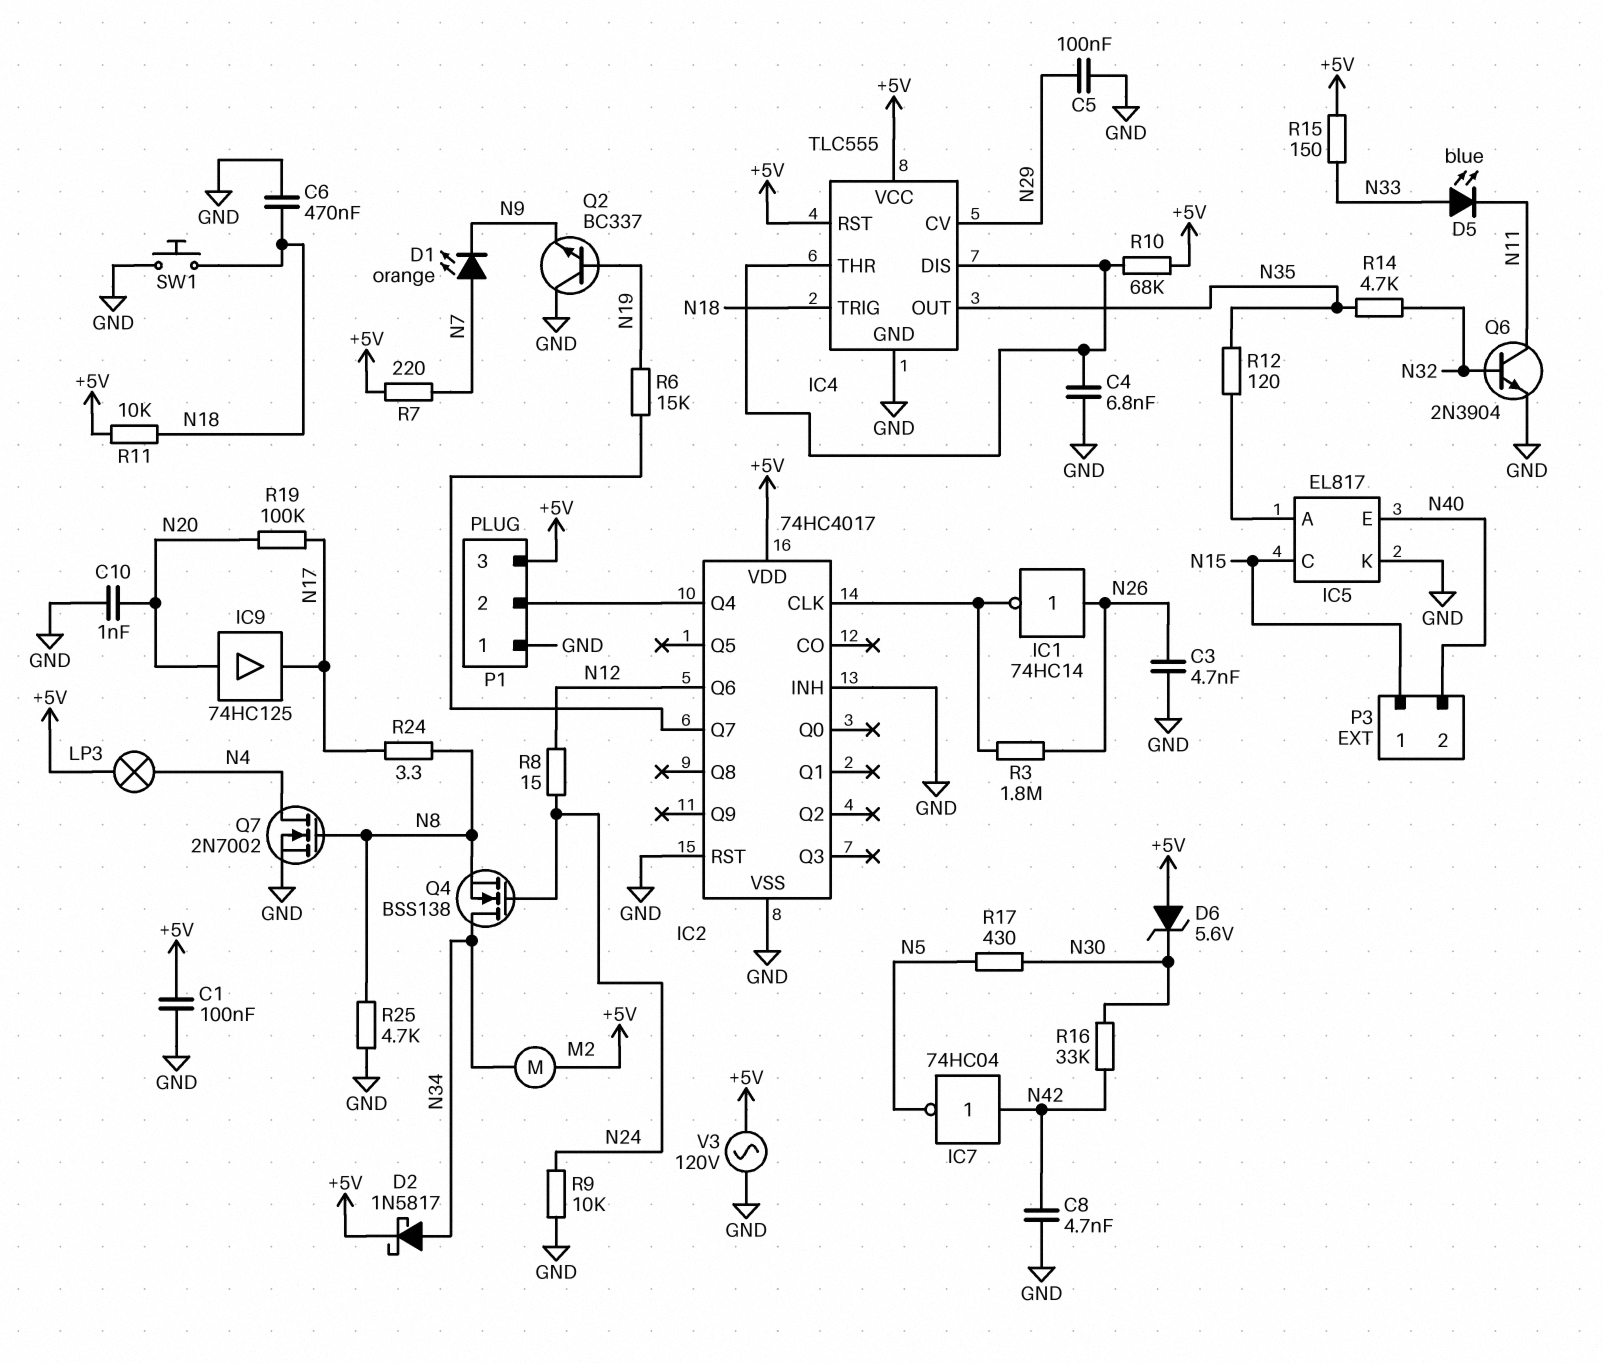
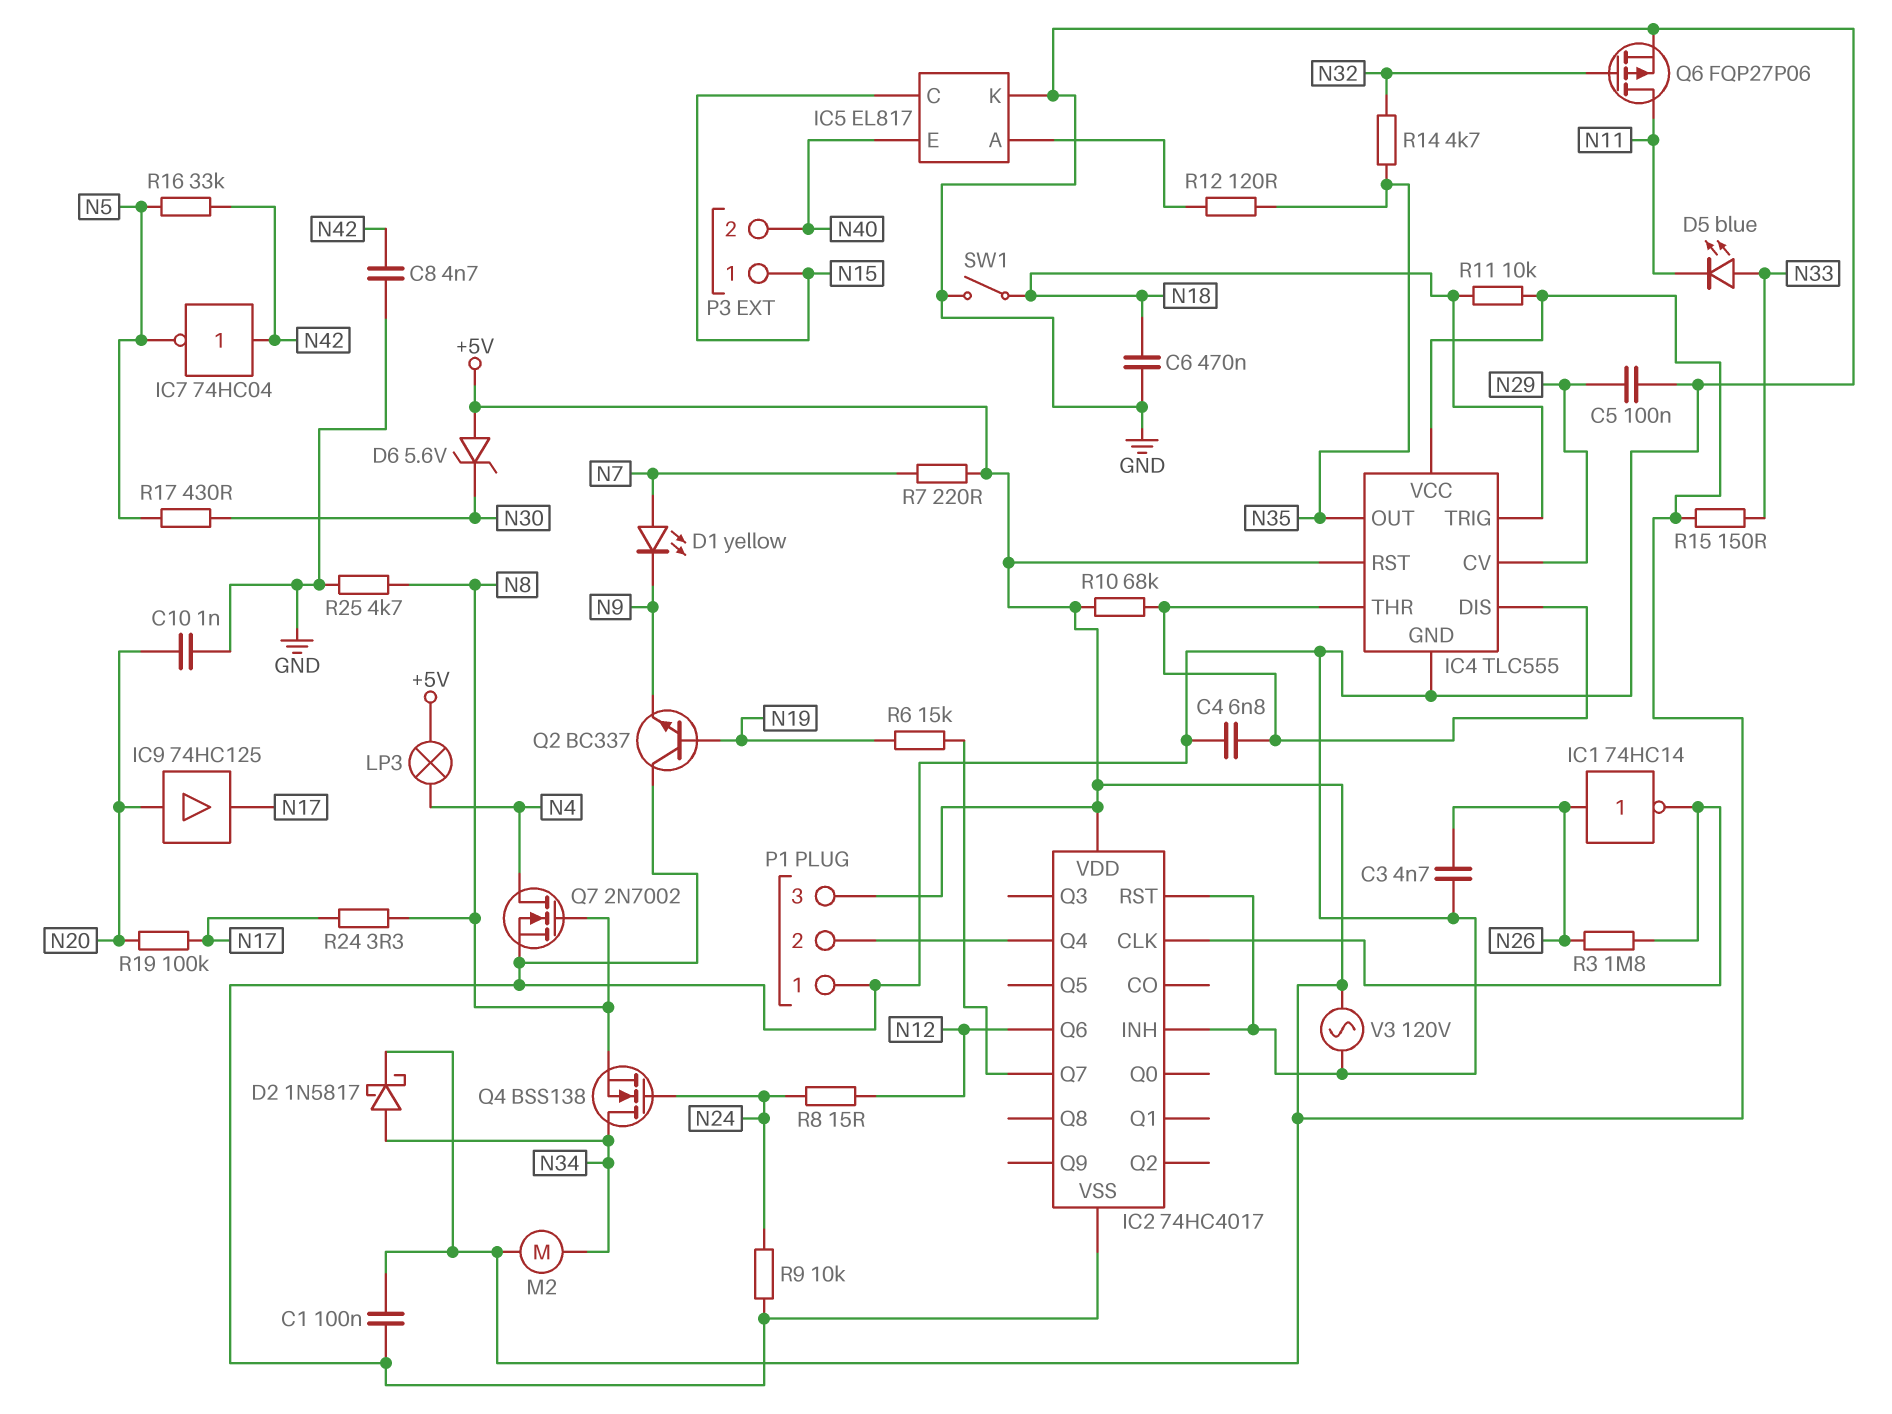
D1: LED orange (A N7, K N9) -> LED yellow (A N7, K N9)
Q6: NPN 2N3904 (B N32, C N11, E GND) -> PMOS FQP27P06 (G N32, D N11, S GND)
R16: 33k (N30, N42) -> 33k (N5, N42)
SW1: button (GND, N18) -> switch (GND, N18)

